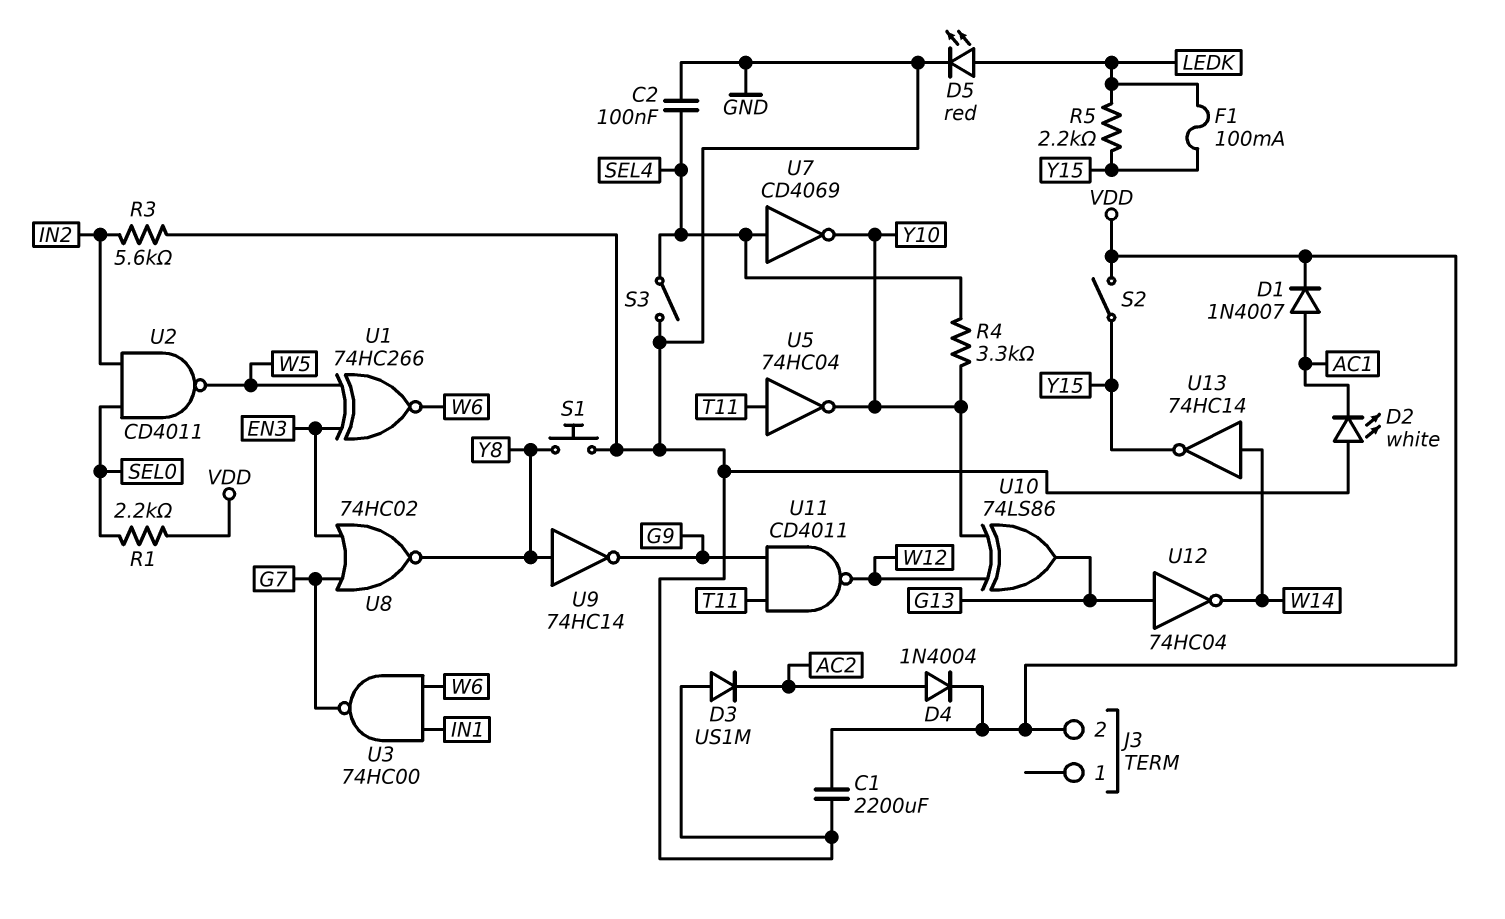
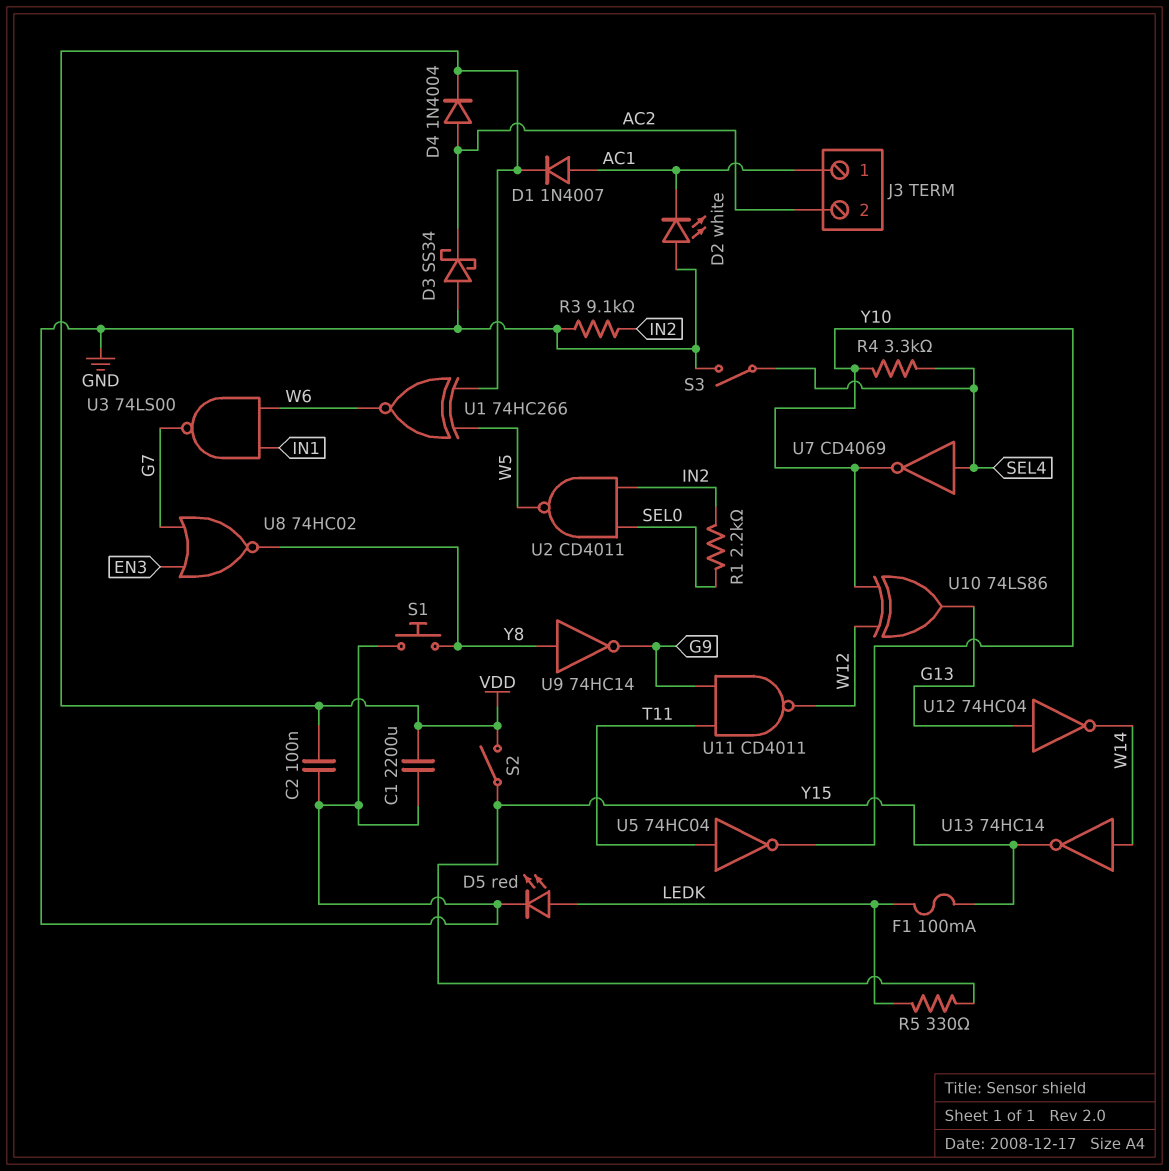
C2: 100nF (GND, SEL4) -> 100nF (GND, VDD)
D3: diode US1M (A GND, K AC2) -> schottky SS34 (A GND, K AC2)
J3 pin 1: none -> AC1
J3 pin 2: VDD -> AC2
R1: 2.2k (SEL0, VDD) -> 2.2k (IN2, SEL0)
R3: 5.6k (GND, IN2) -> 9.1k (GND, IN2)
R5: 2.2k (LEDK, Y15) -> 330 (LEDK, Y15)
U1: XNOR 74HC266 (in EN3, in W5, out W6) -> XNOR 74HC266 (in VDD, in W5, out W6)
U3: NAND 74HC00 (in IN1, in W6, out G7) -> NAND 74LS00 (in IN1, in W6, out G7)

